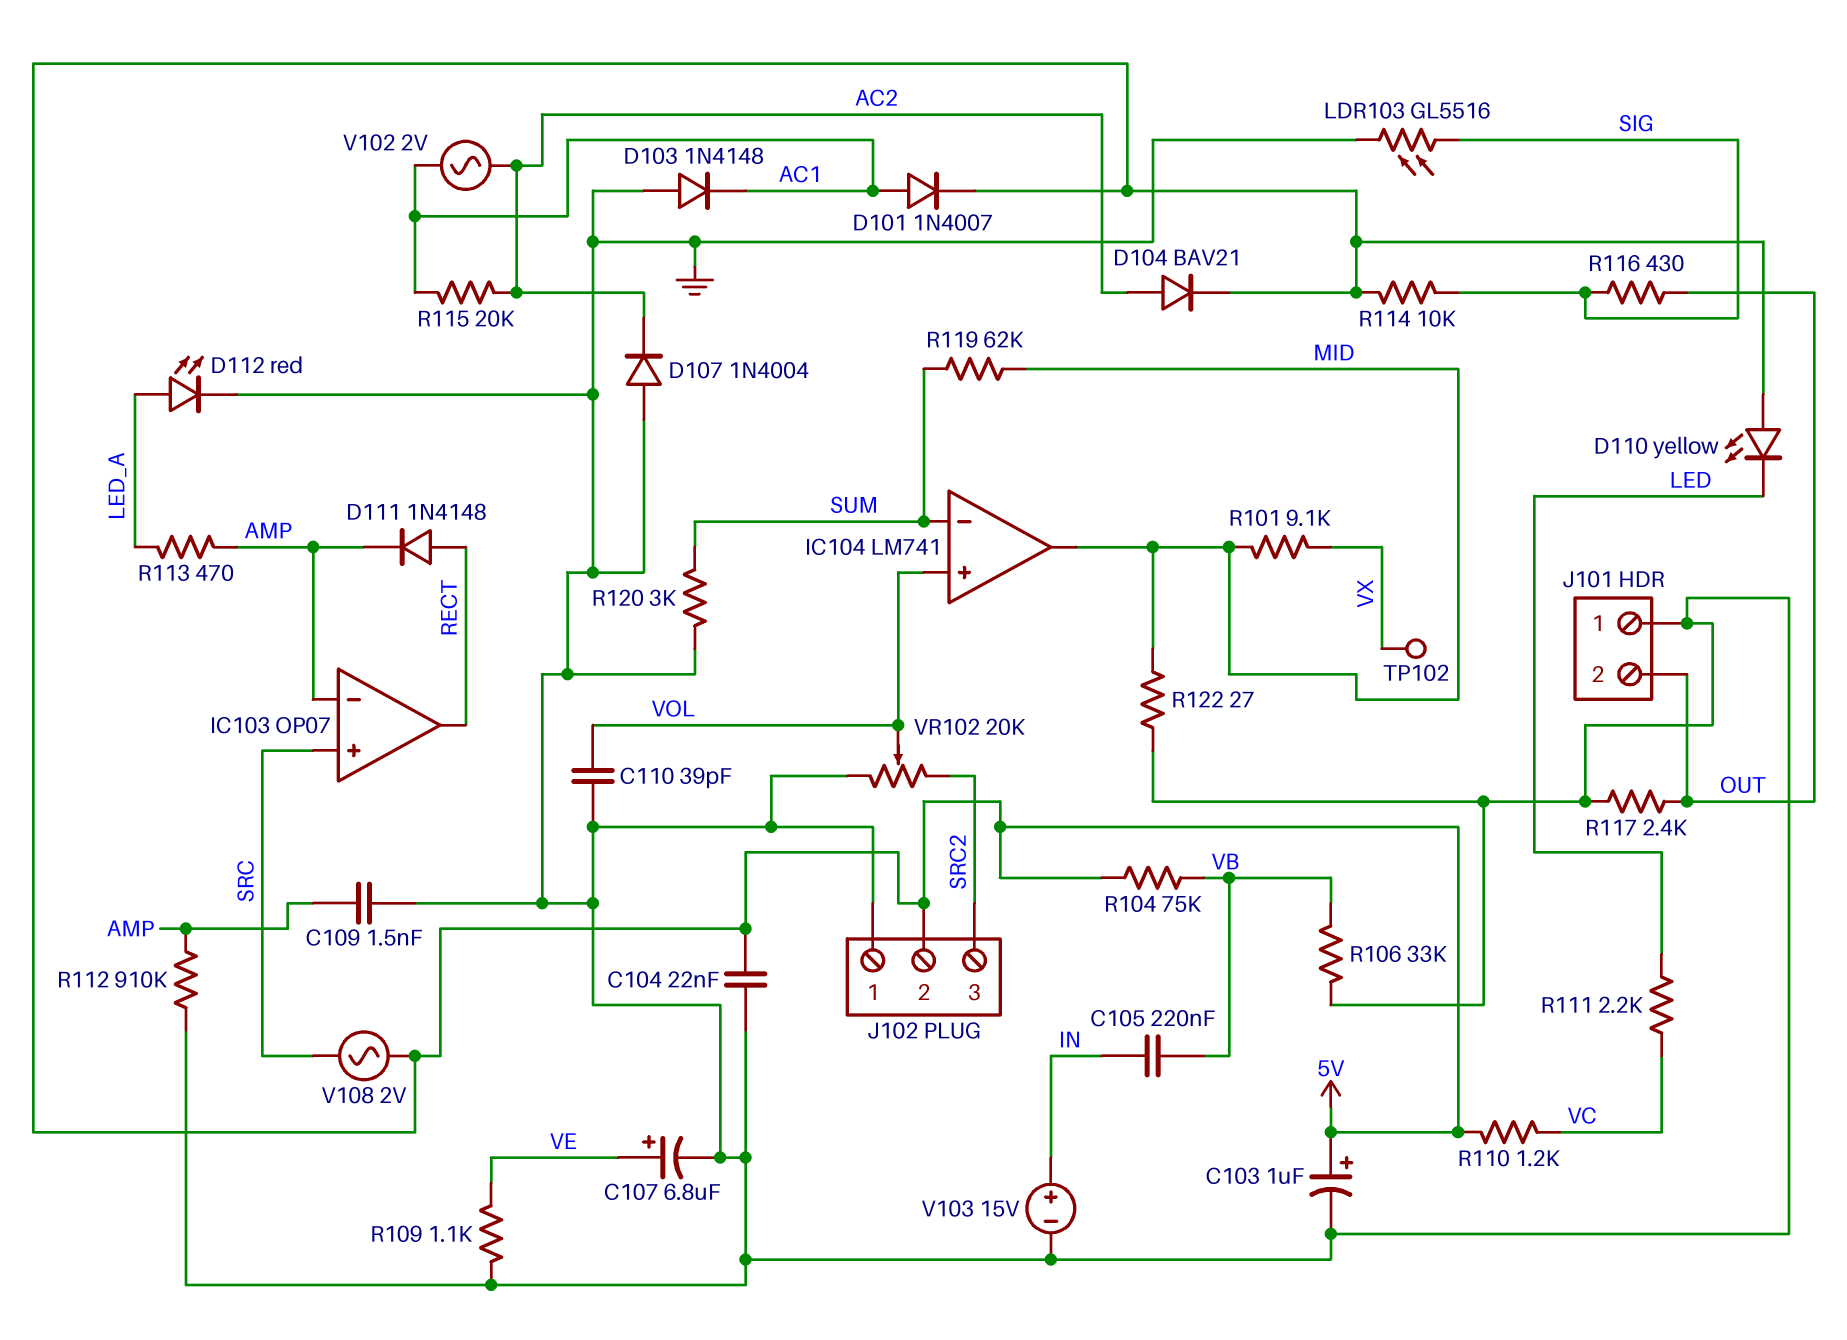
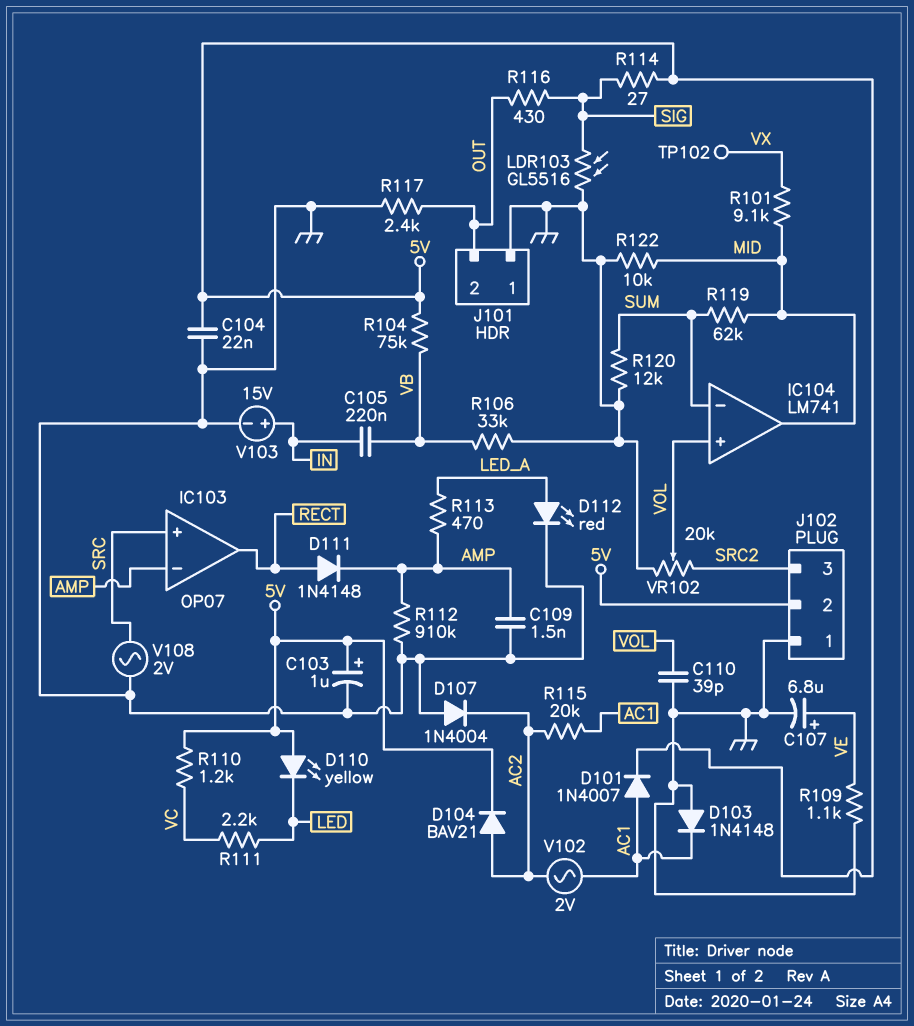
R114: 10k (5V, SIG) -> 27 (5V, SIG)
R120: 3k (GND, SUM) -> 12k (GND, SUM)
R122: 27 (GND, MID) -> 10k (GND, MID)
V108: AC 2V (5V, SRC) -> AC 2V (GND, SRC)

